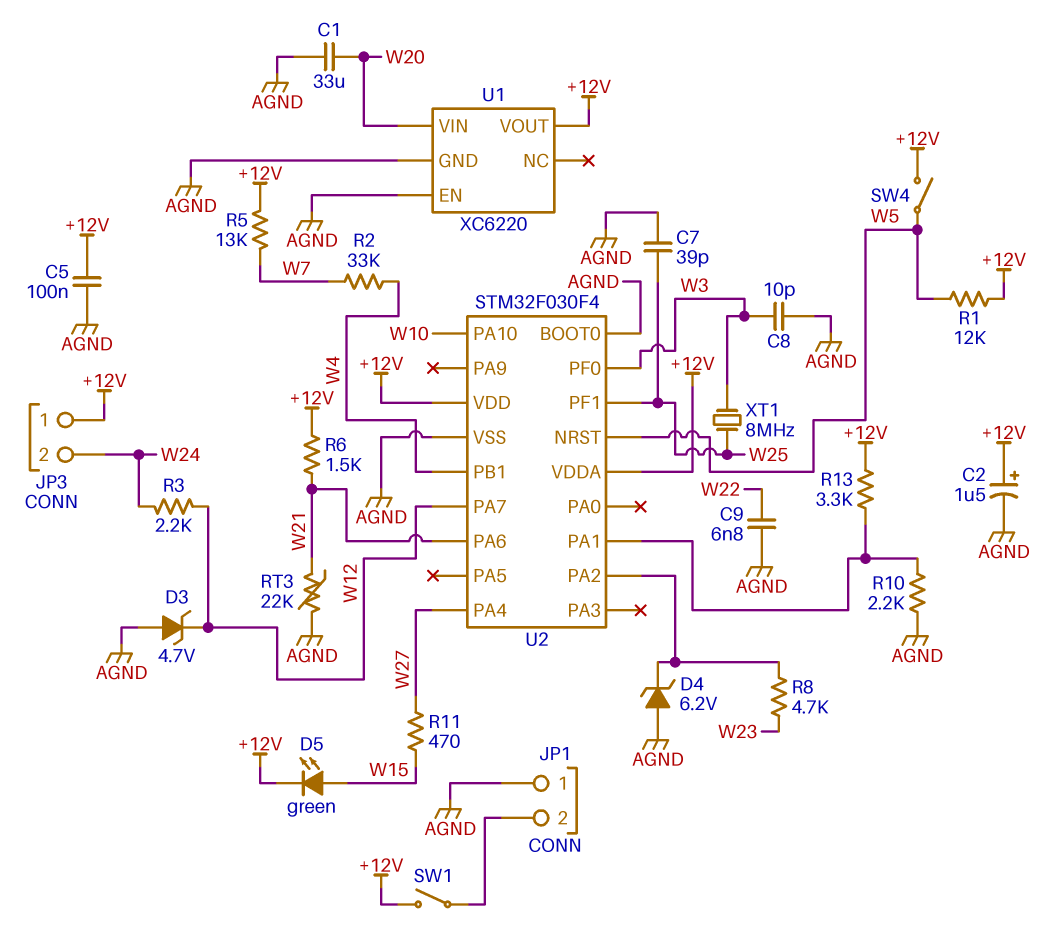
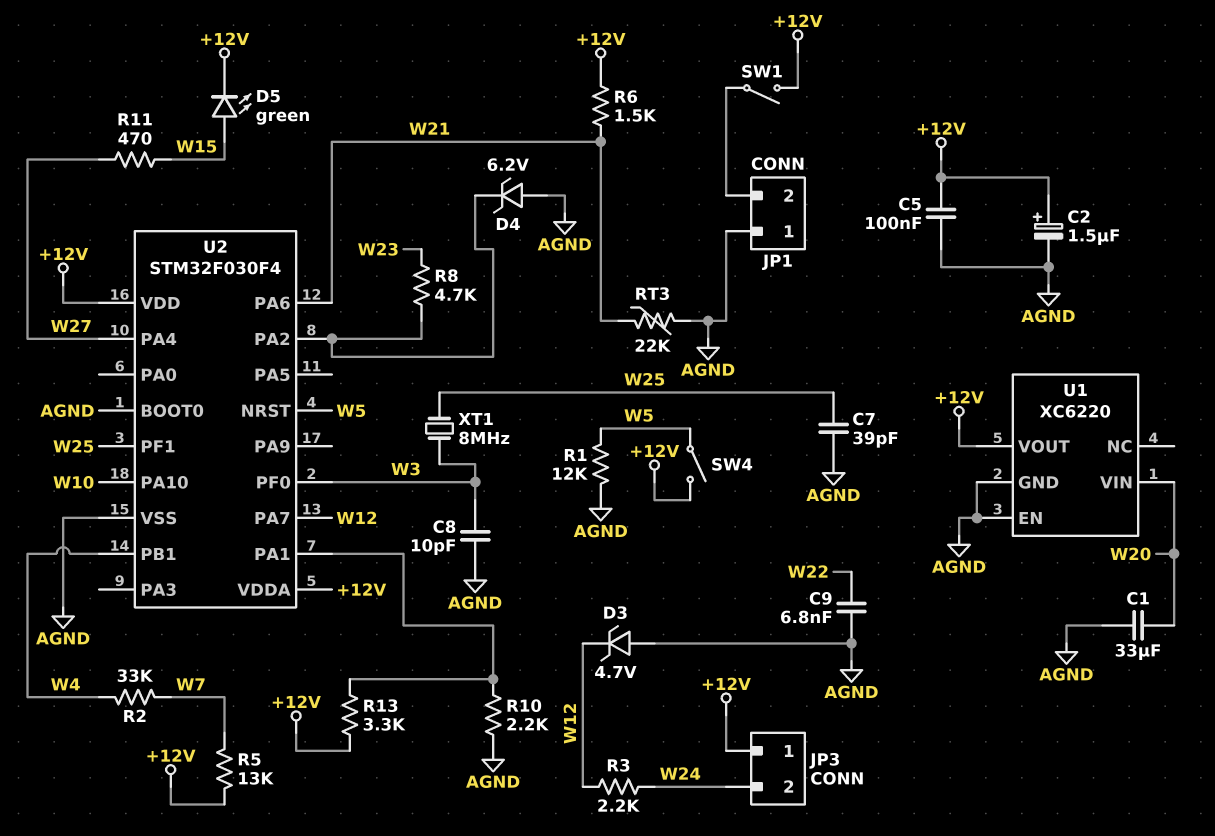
R1: 12k (+12V, W5) -> 12k (AGND, W5)

